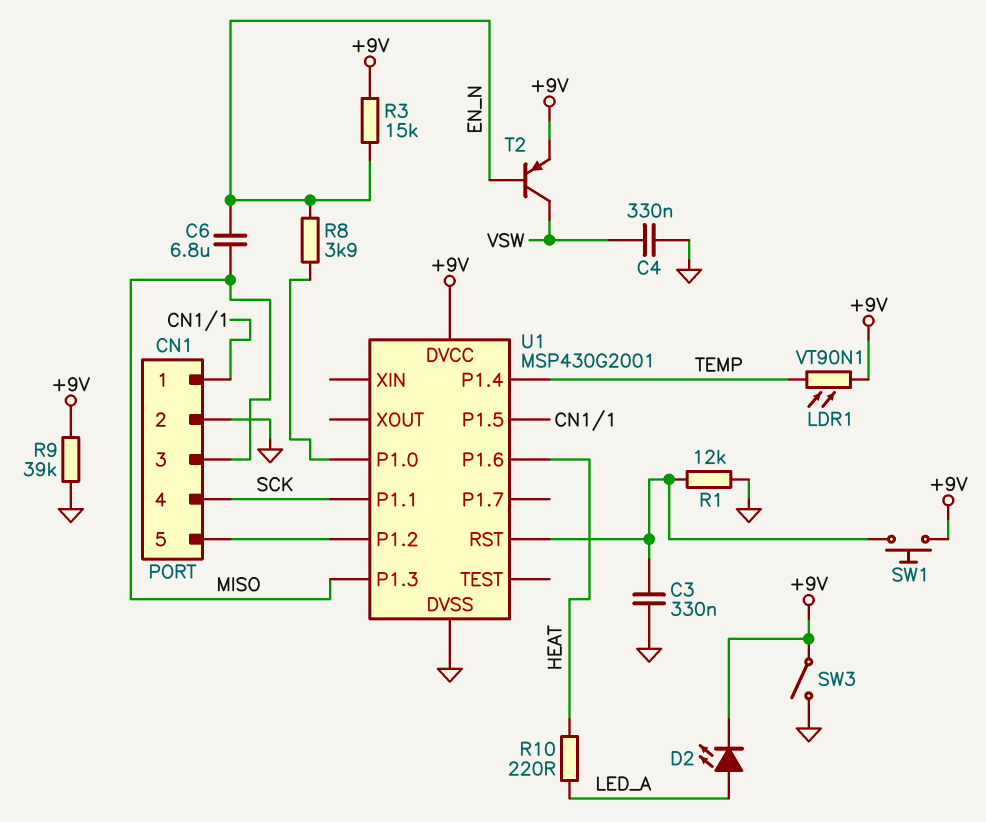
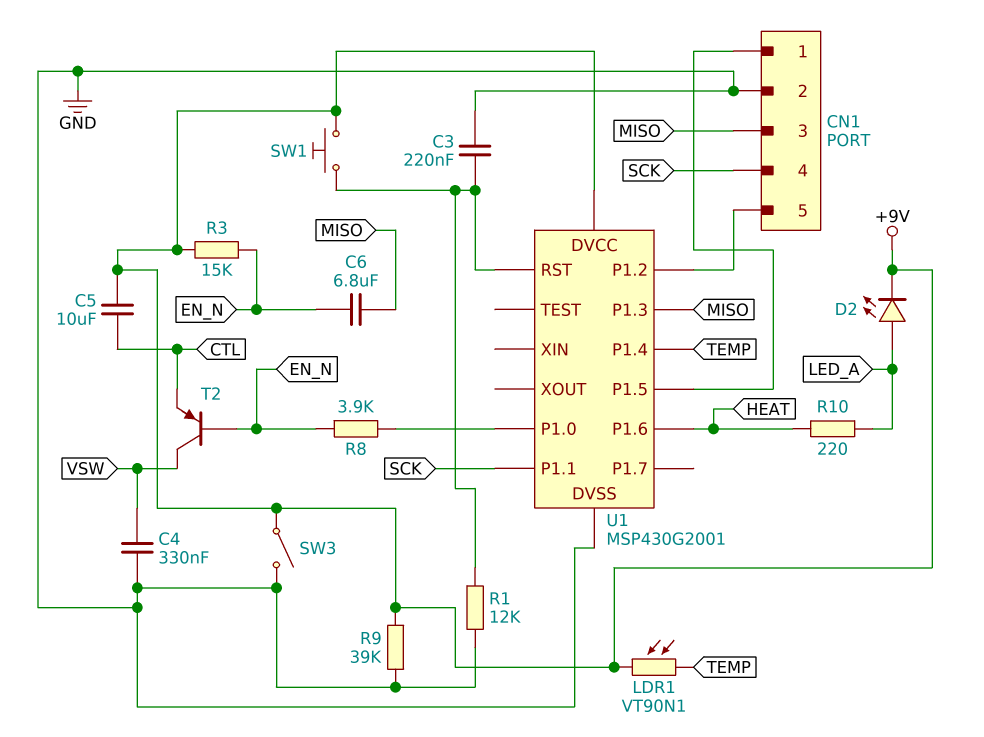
C3: 330nF (GND, U1/RST) -> 220nF (GND, U1/RST)
C5: none -> 10uF (+9V, CTL)
T2: PNP (B EN_N, C VSW, E +9V) -> PNP (B EN_N, C VSW, E CTL)

